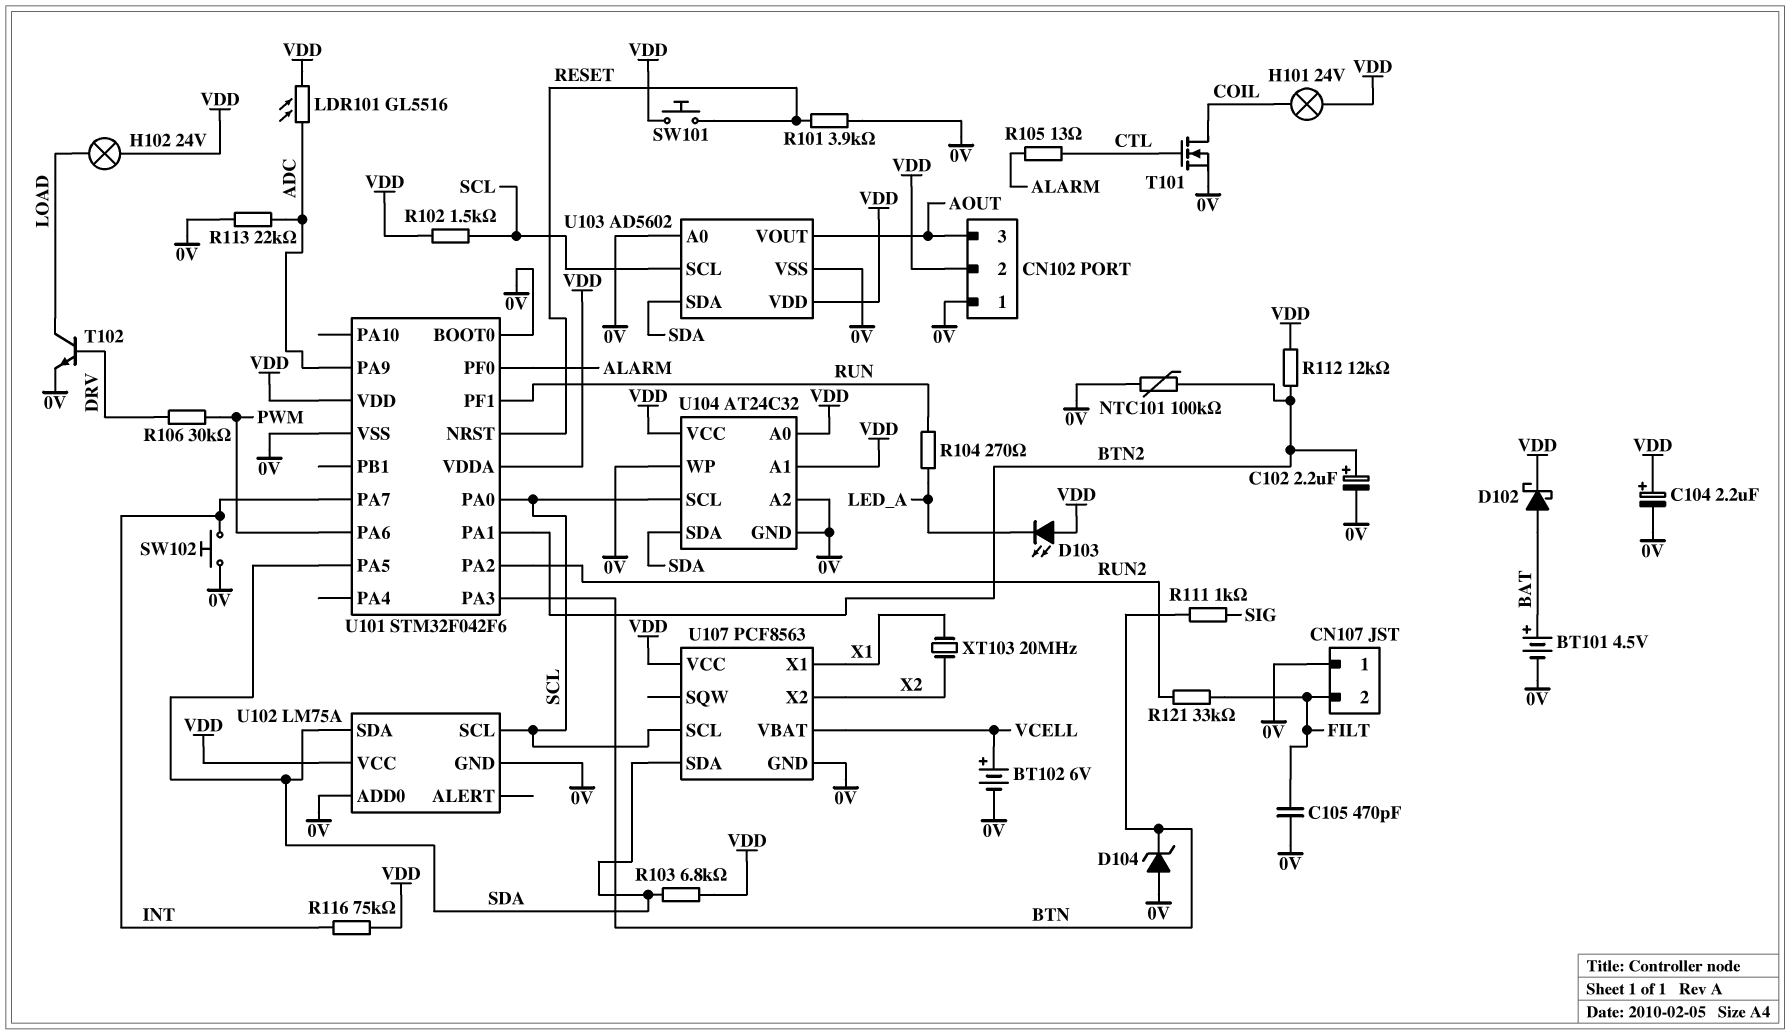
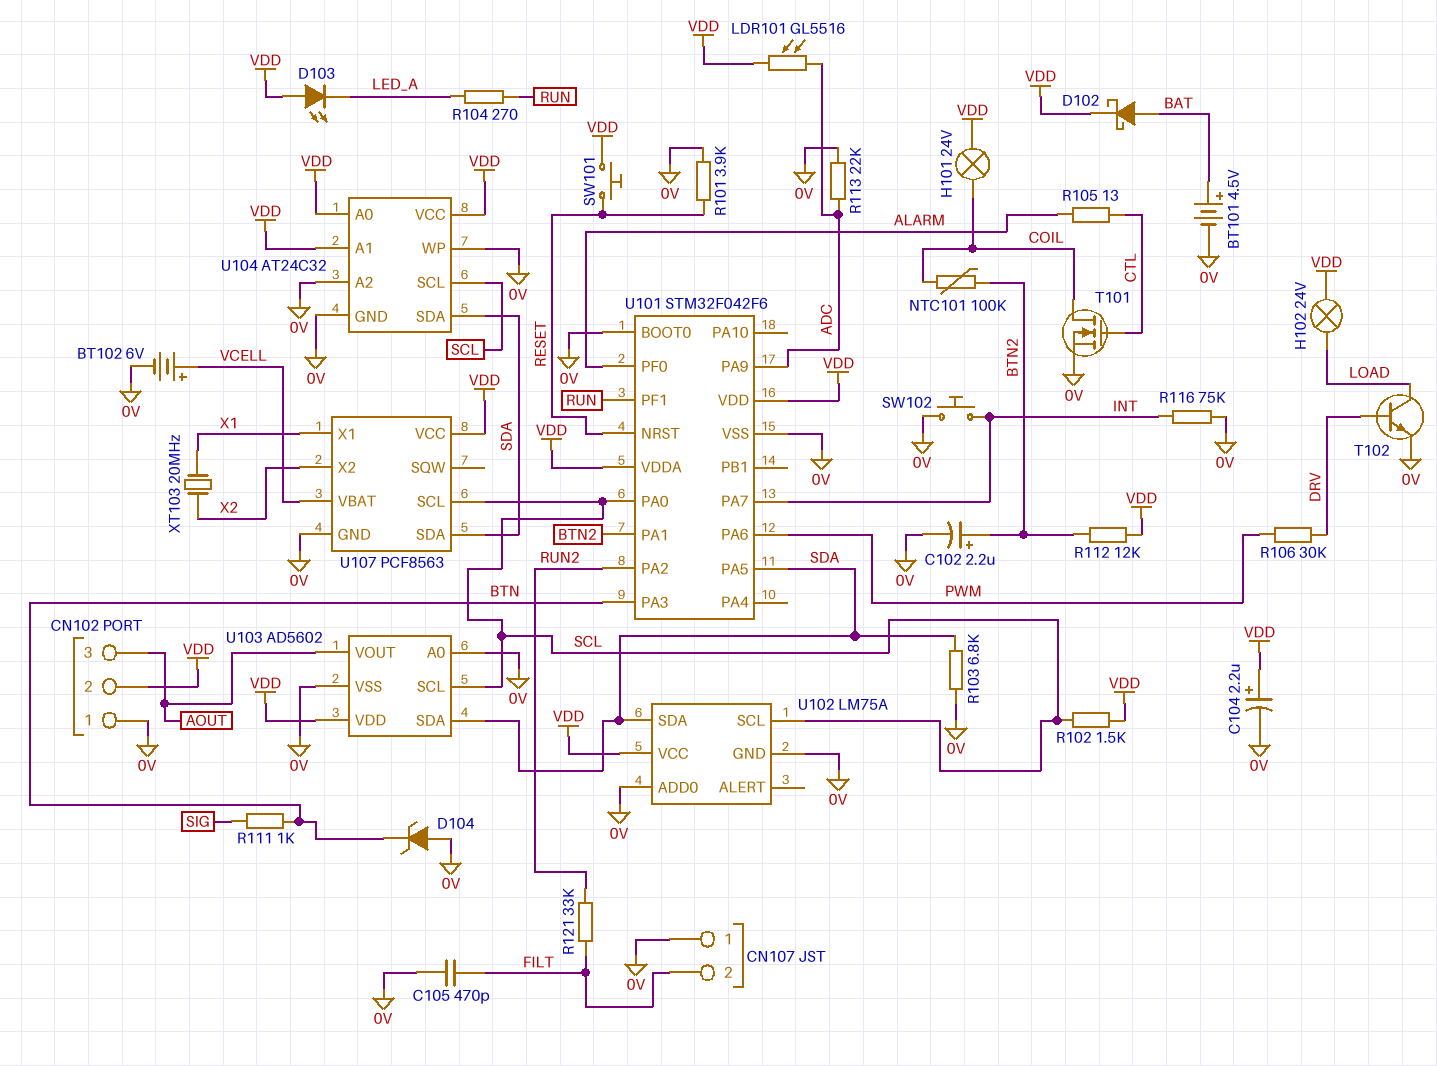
NTC101: 100k (0V, BTN2) -> 100k (BTN2, COIL)
R103: 6.8k (SDA, VDD) -> 6.8k (0V, SDA)
R116: 75k (INT, VDD) -> 75k (0V, INT)

